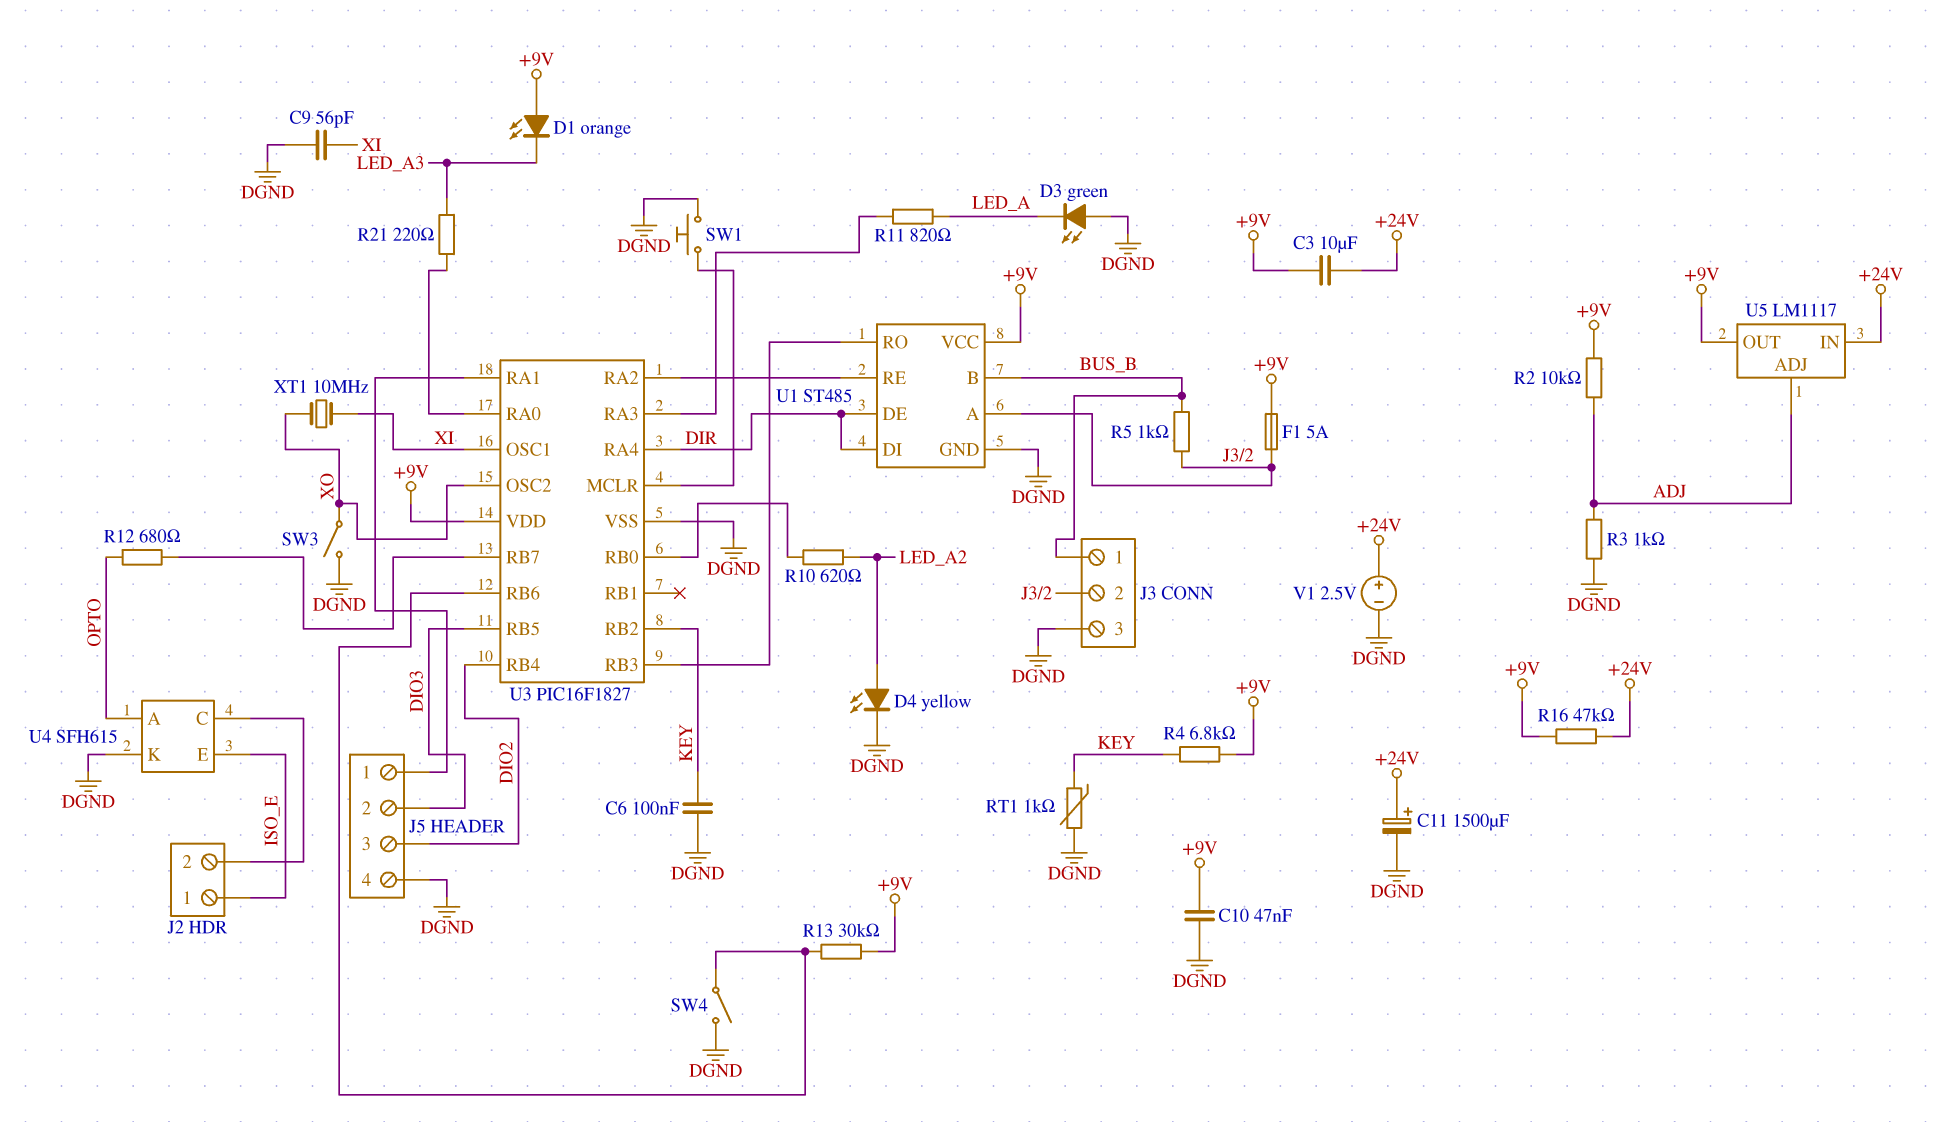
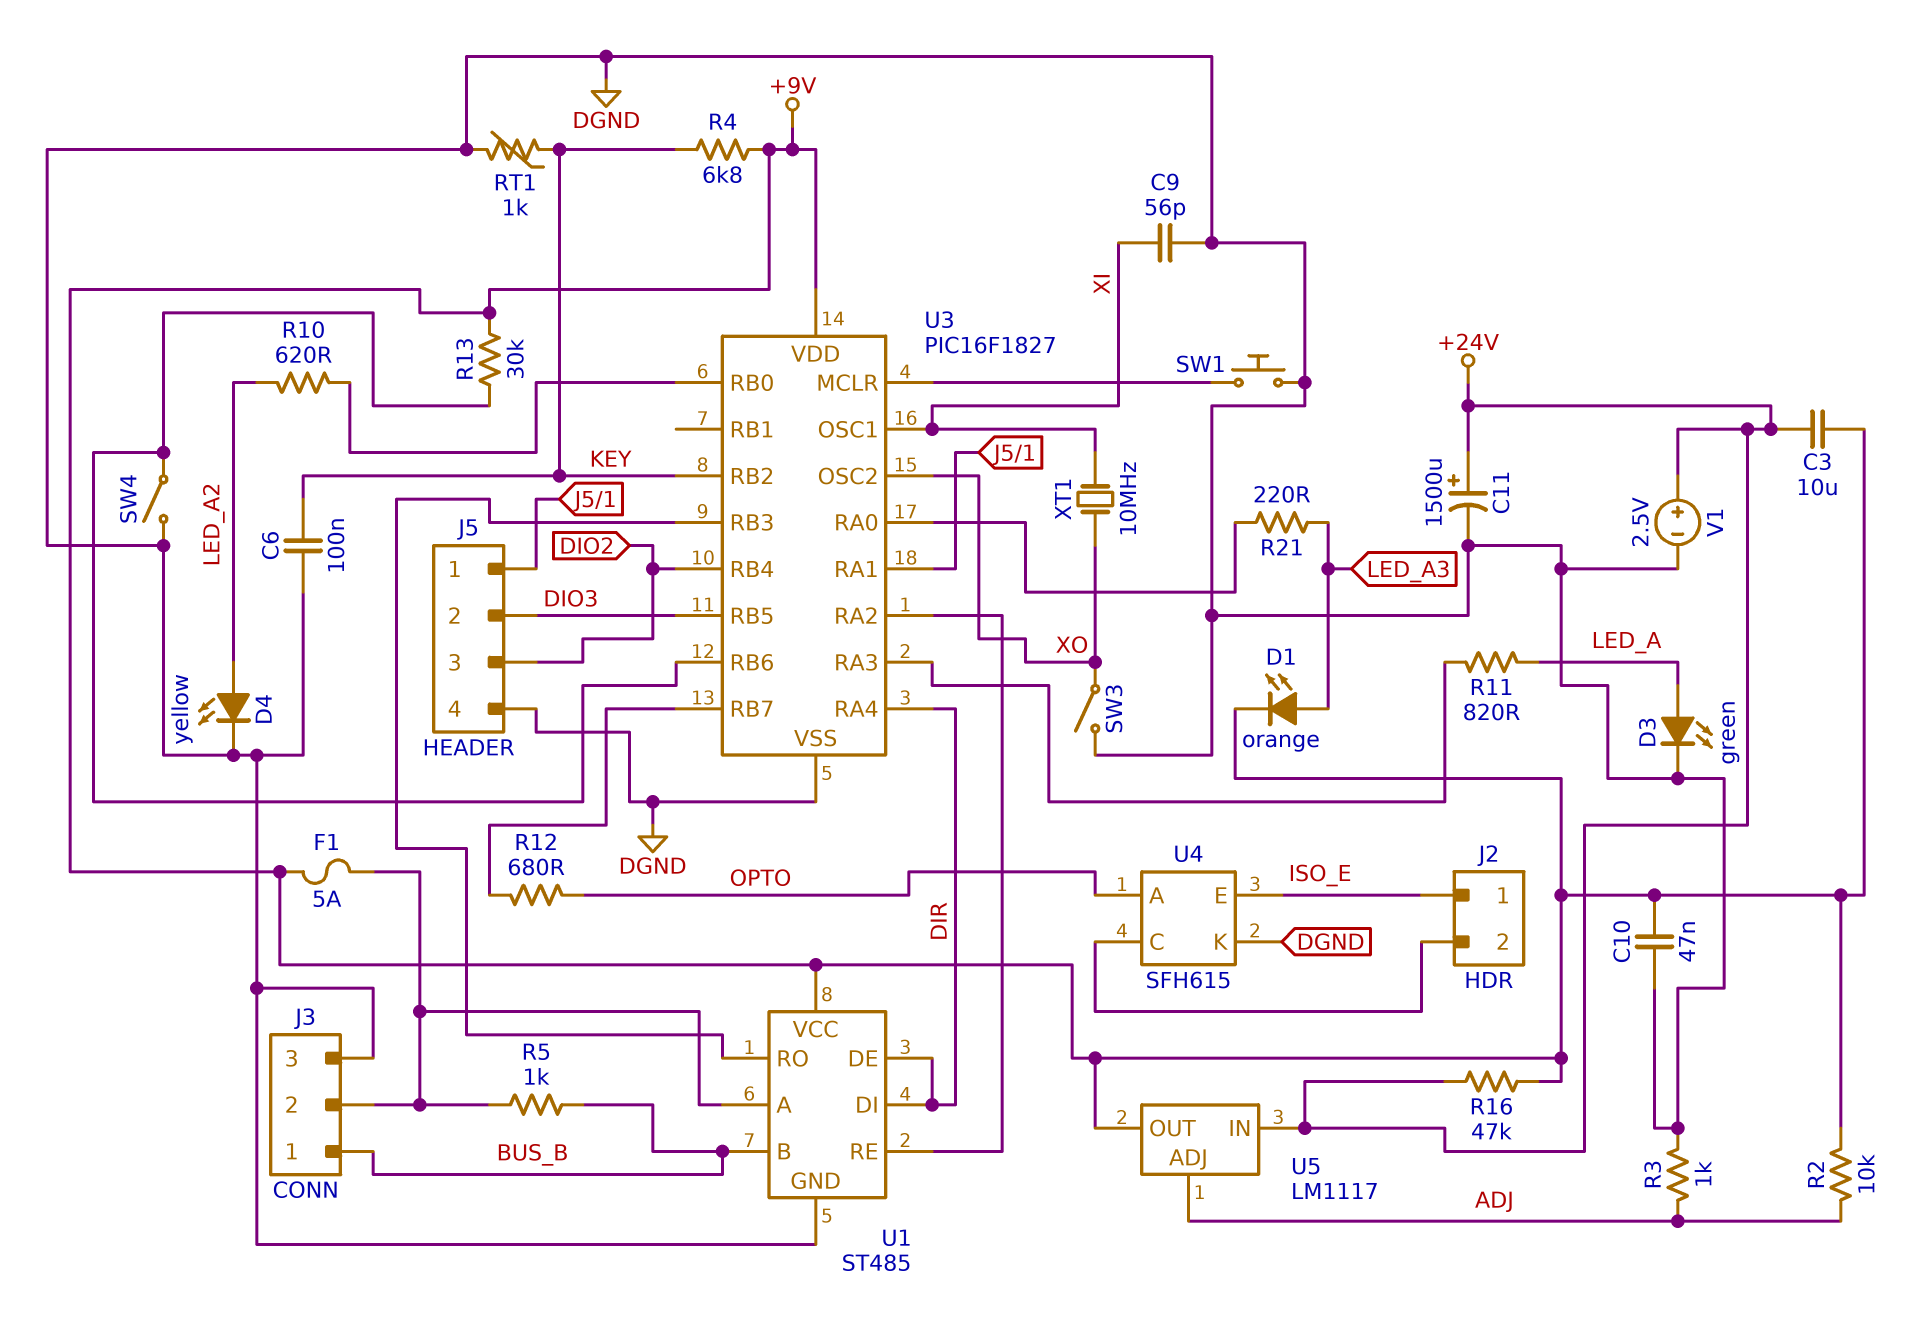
D1: LED orange (A +9V, K LED_A3) -> LED orange (A LED_A3, K +9V)
D3: LED green (A DGND, K LED_A) -> LED green (A LED_A, K DGND)

